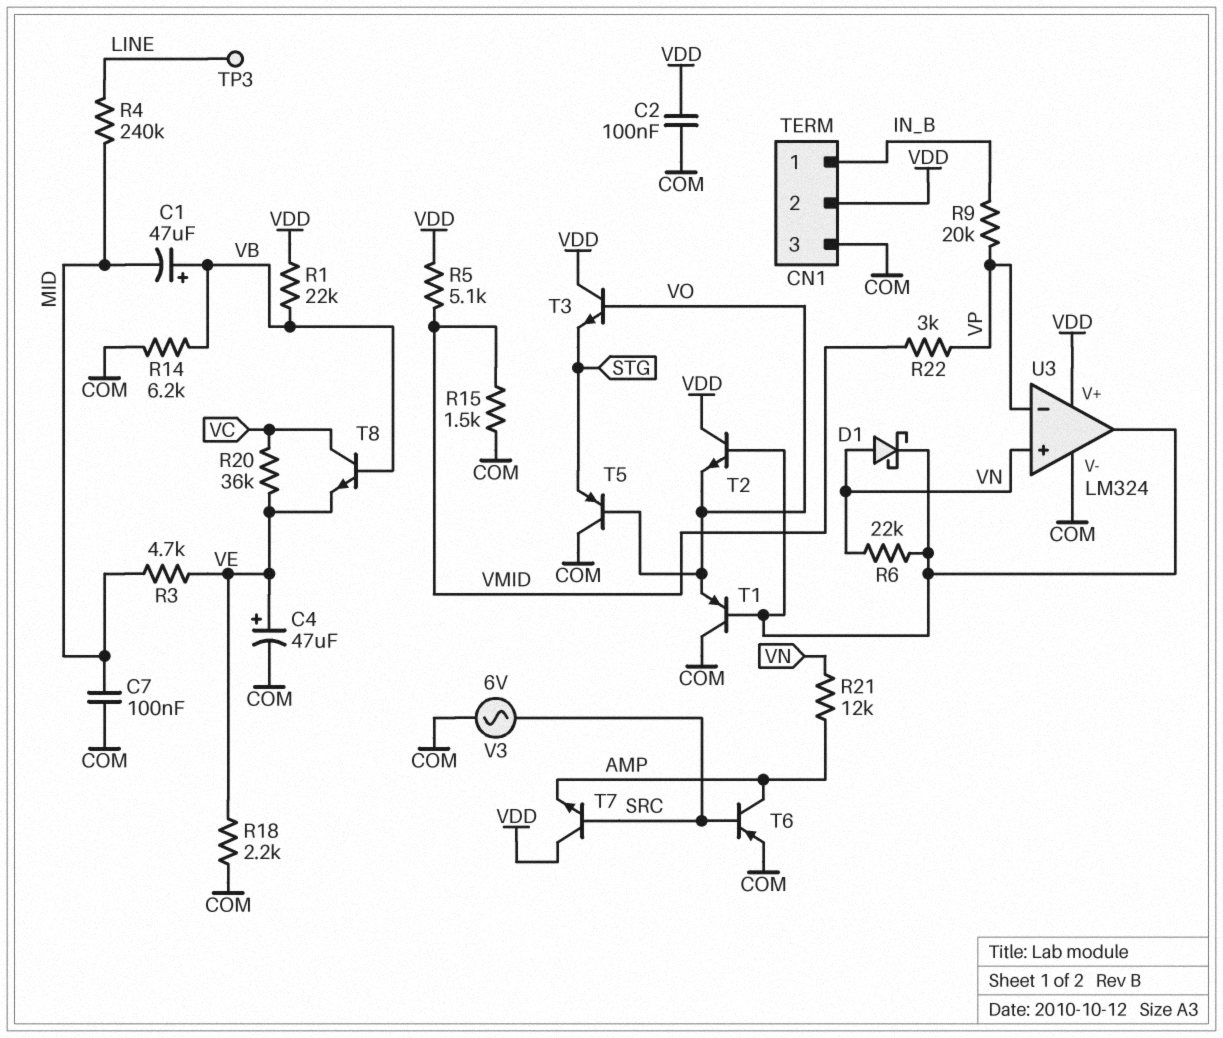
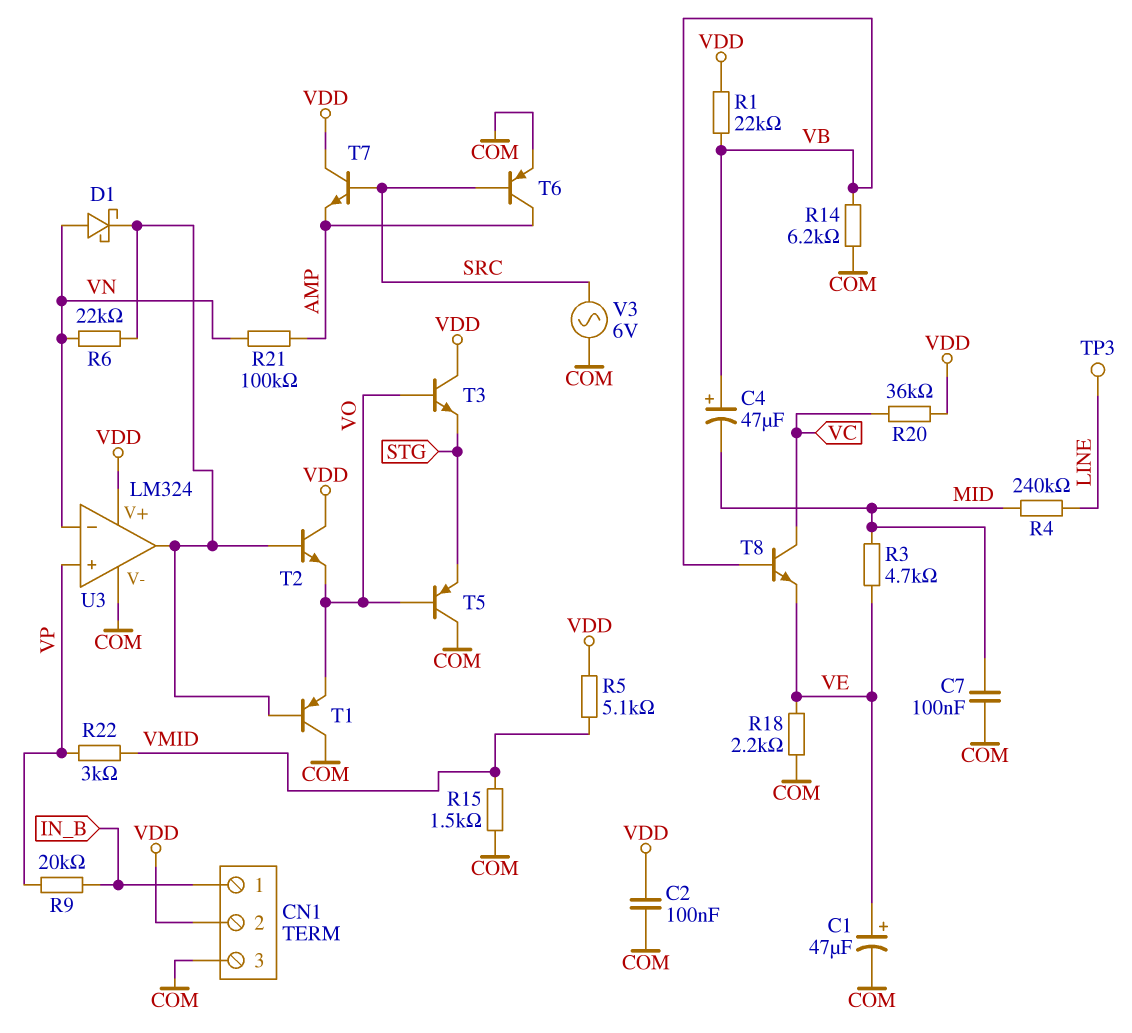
C1: 47uF (plus VB, minus MID) -> 47uF (plus VE, minus COM)
C4: 47uF (plus VE, minus COM) -> 47uF (plus VB, minus MID)
R20: 36k (VC, VE) -> 36k (VC, VDD)
R21: 12k (AMP, VN) -> 100k (AMP, VN)
U3 pin in+: VN -> VP
U3 pin in-: VP -> VN

